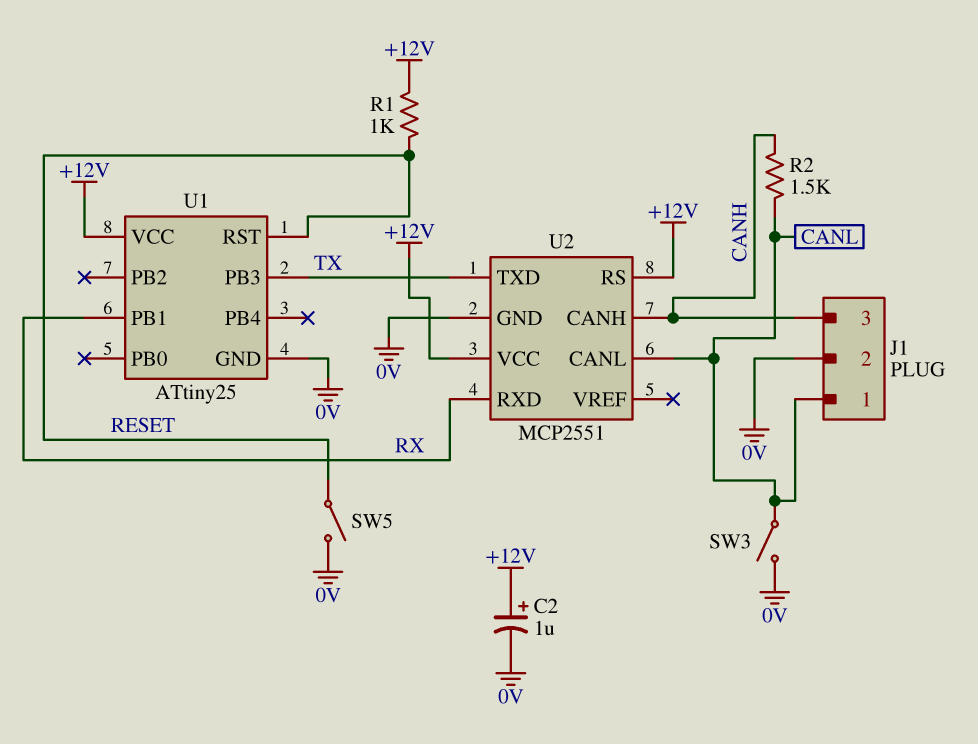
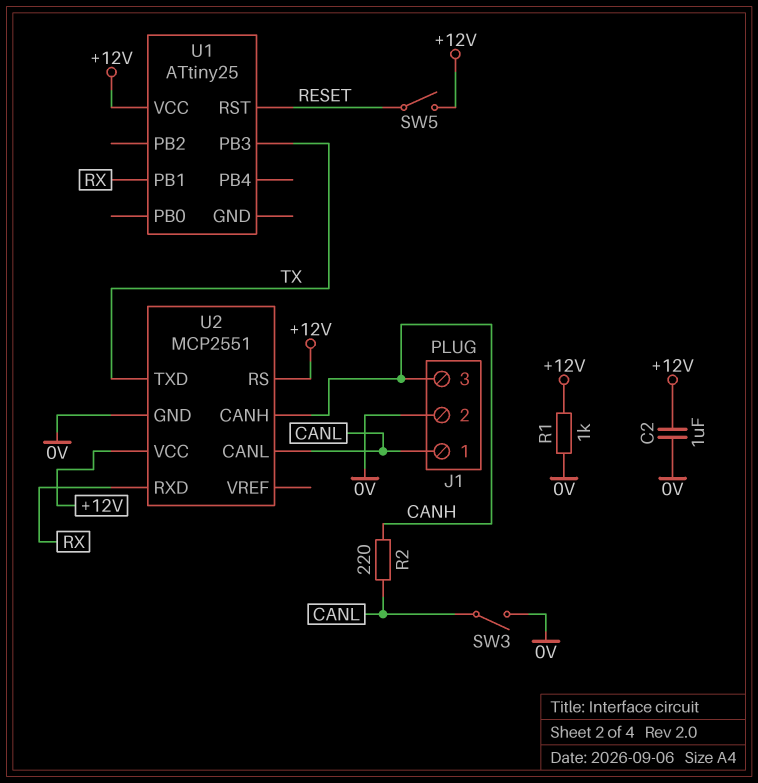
C2: 1uF (plus +12V, minus 0V) -> 1uF (+12V, 0V)
R1: 1k (+12V, RESET) -> 1k (+12V, 0V)
R2: 1.5k (CANH, CANL) -> 220 (CANH, CANL)
SW5: switch (0V, RESET) -> switch (+12V, RESET)
U1 pin GND: 0V -> none

